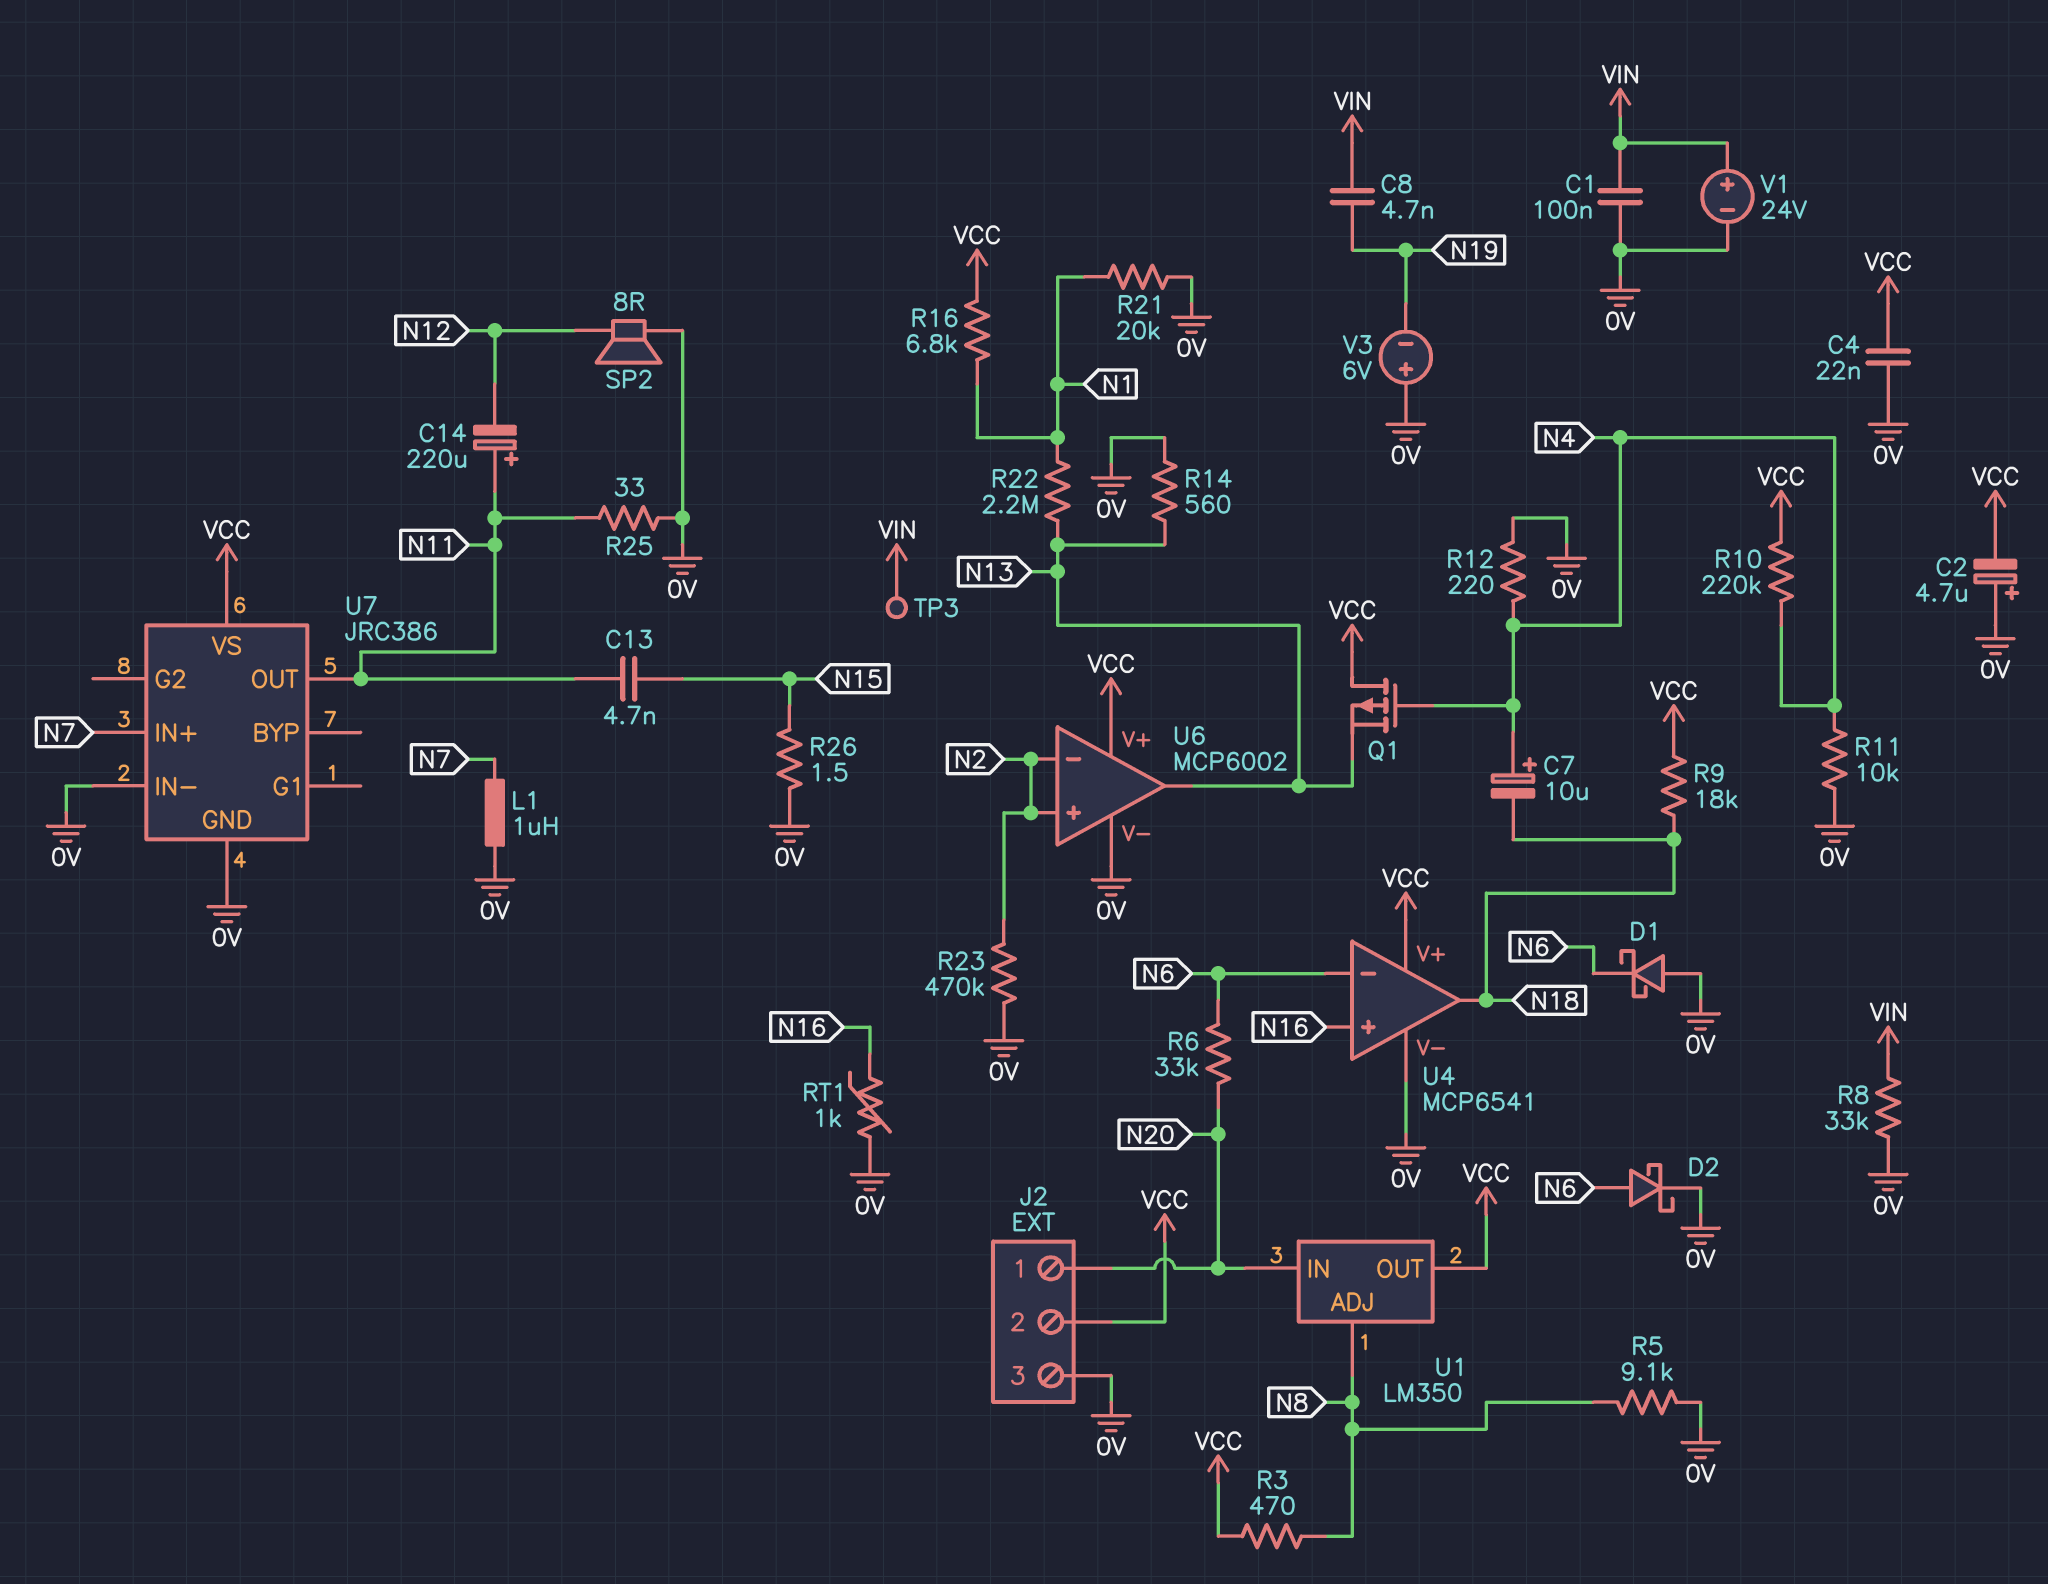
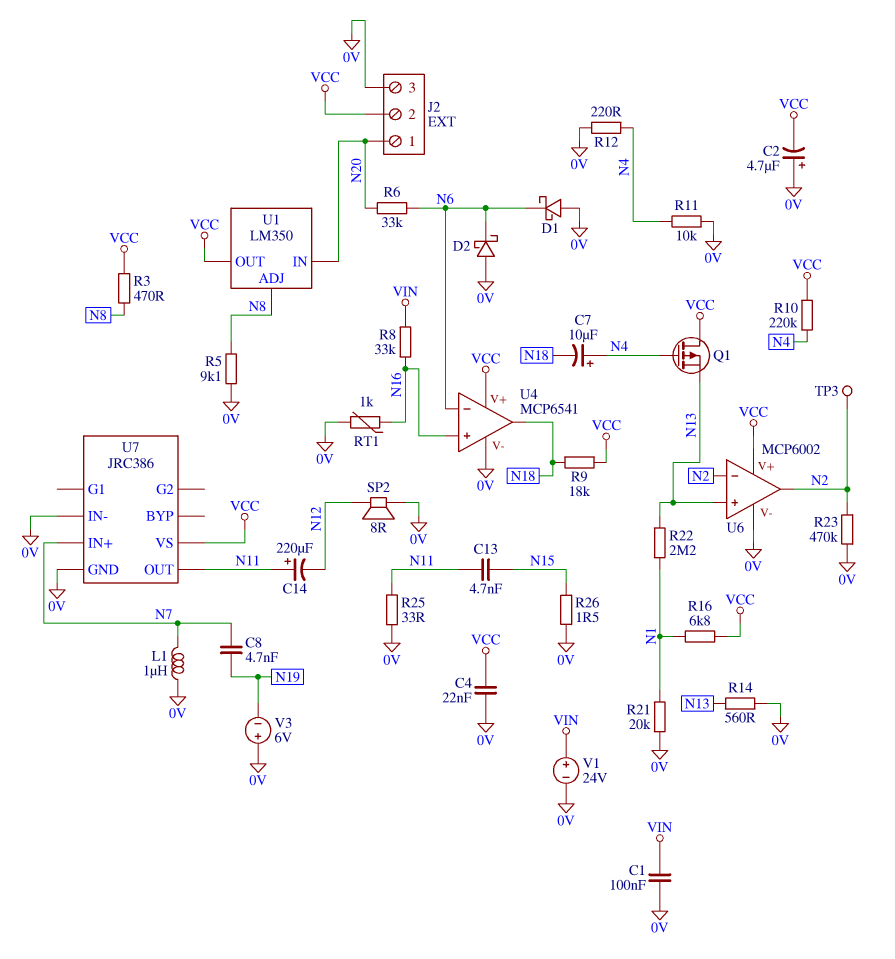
C8: 4.7nF (N19, VIN) -> 4.7nF (N7, N19)
D2: schottky (A N6, K 0V) -> schottky (A 0V, K N6)
R8: 33k (0V, VIN) -> 33k (N16, VIN)
TP3: test point (VIN) -> test point (N2)
U6 pin in+: N2 -> N13
U6 pin out: N13 -> N2

